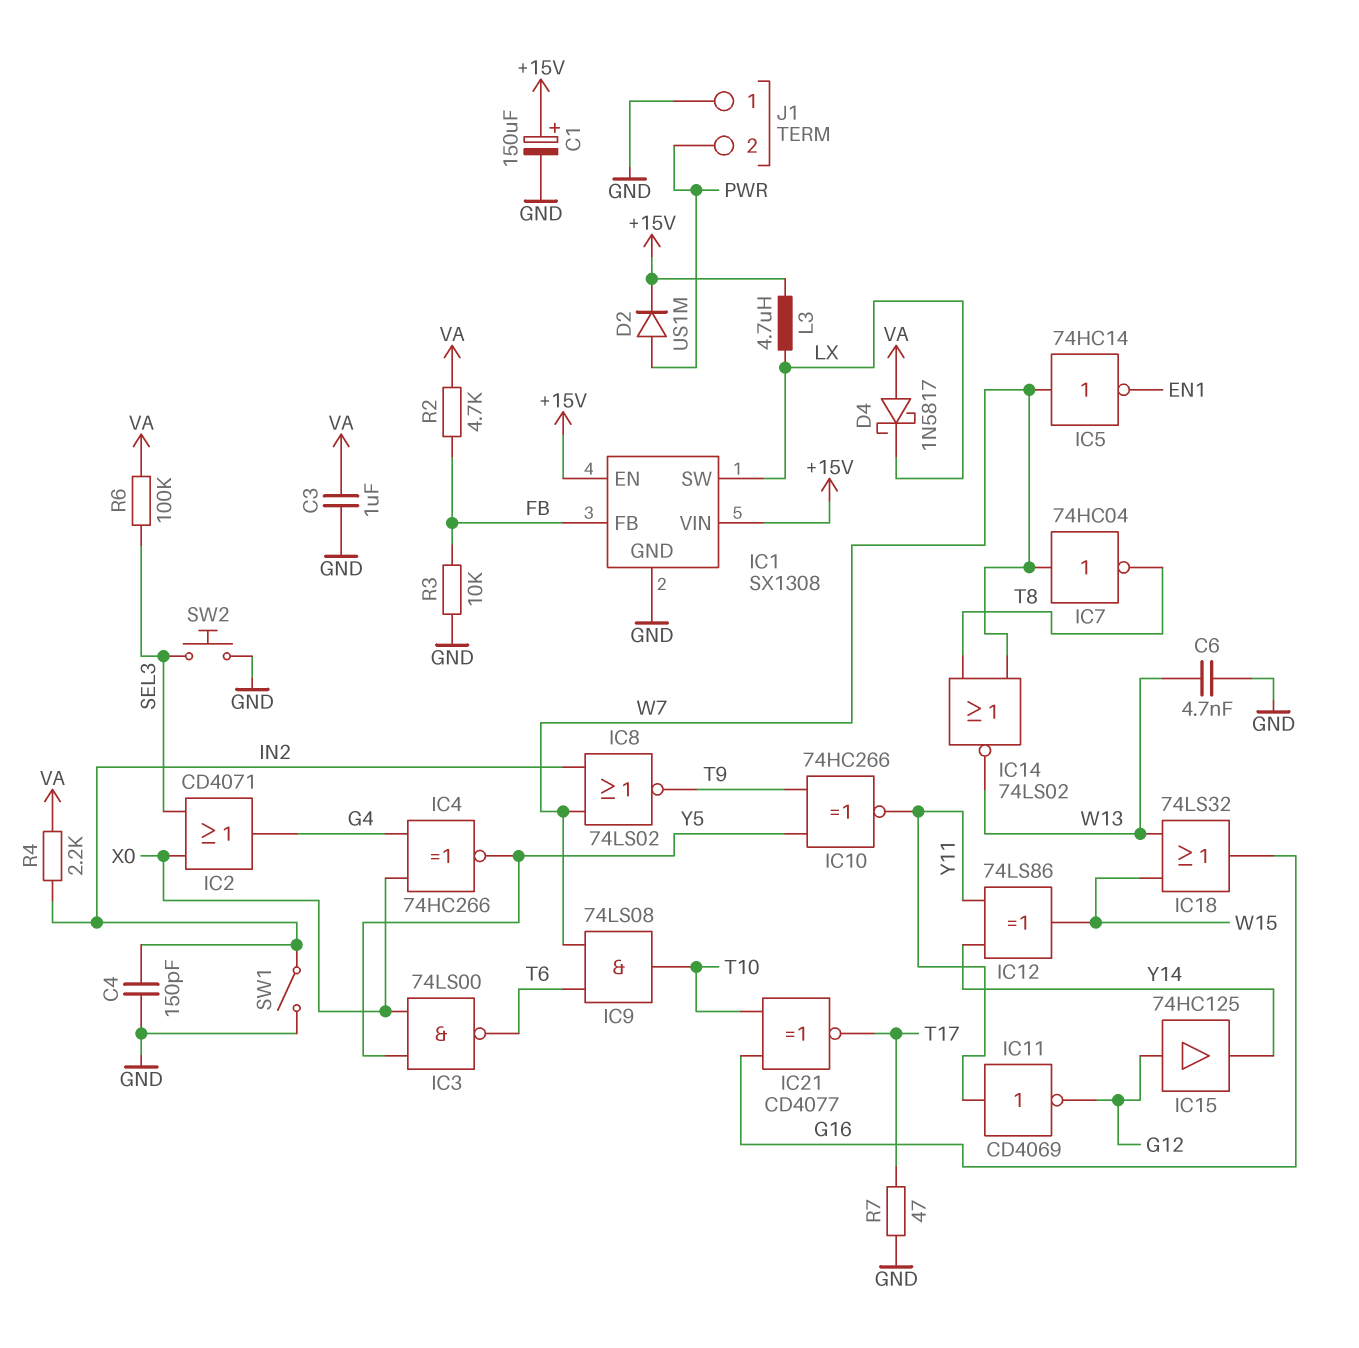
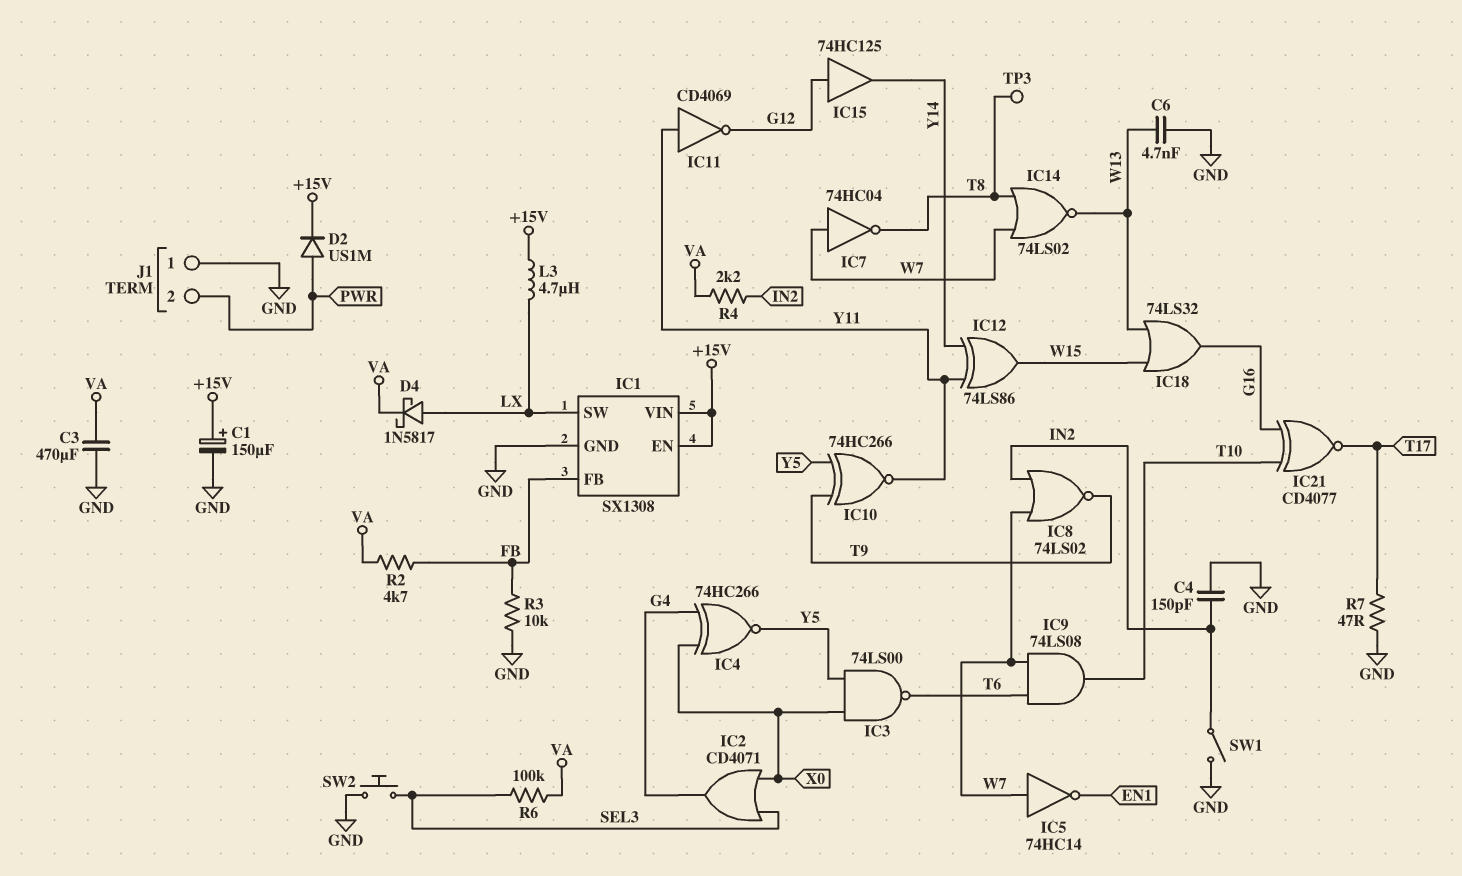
C3: 1uF (GND, VA) -> 470uF (GND, VA)
D4: schottky 1N5817 (A VA, K LX) -> schottky 1N5817 (A LX, K VA)
TP3: none -> test point (T8)

